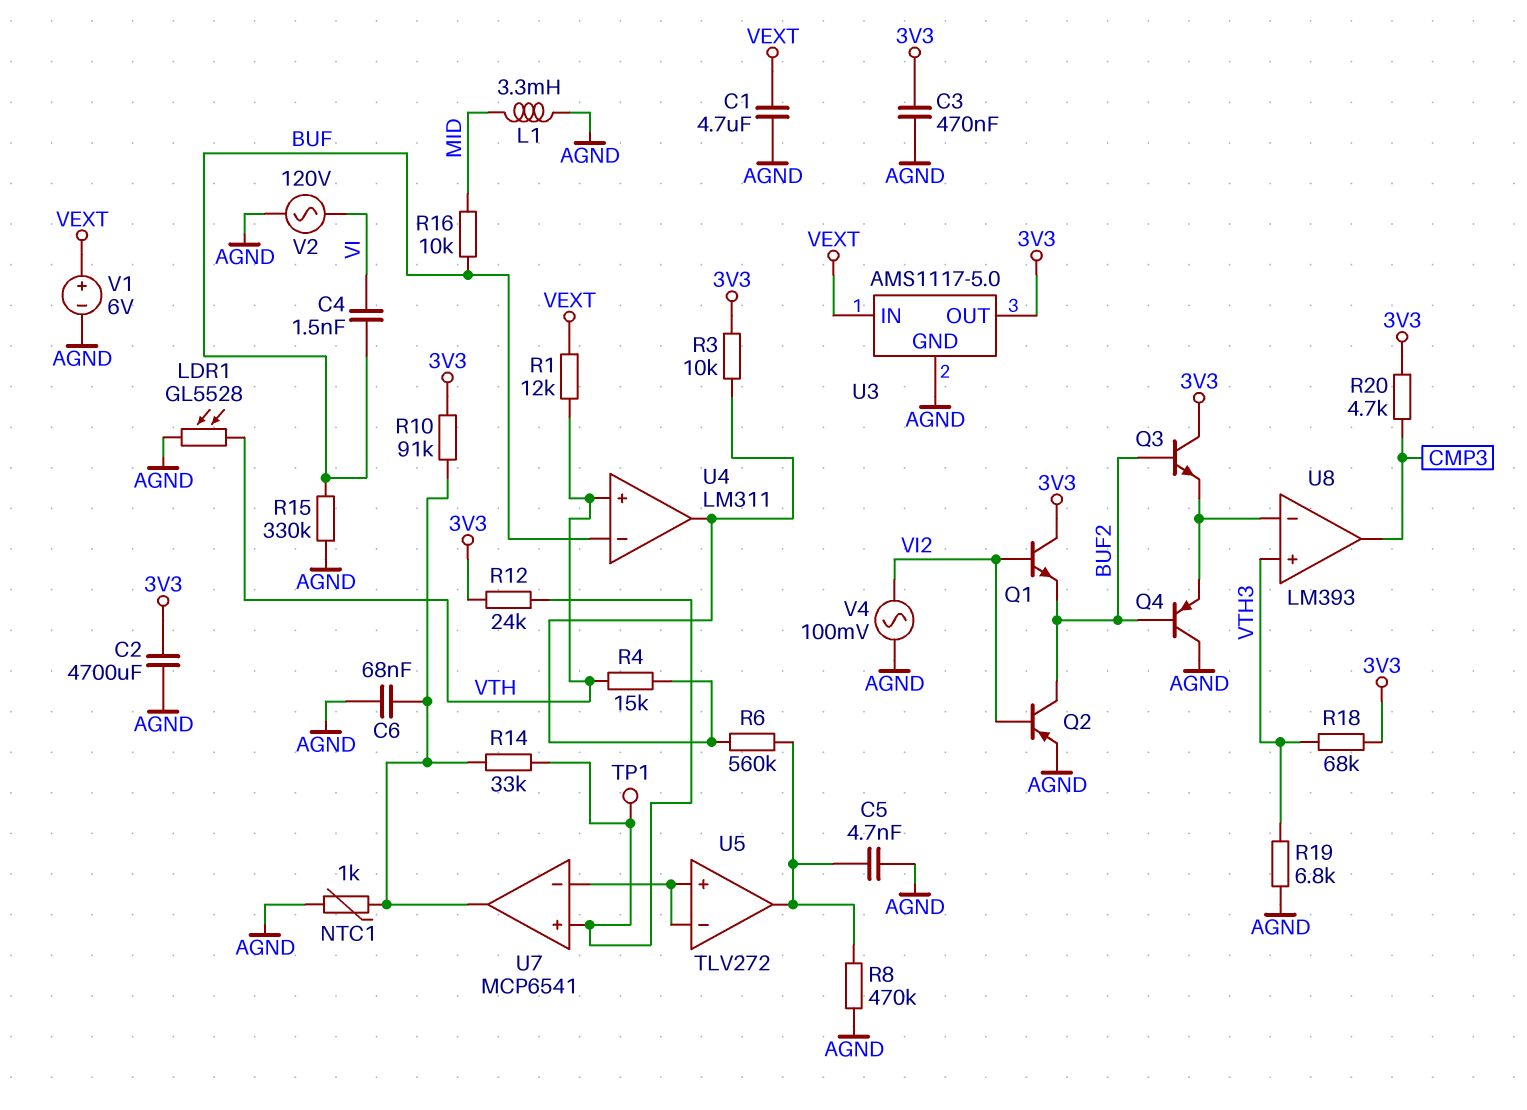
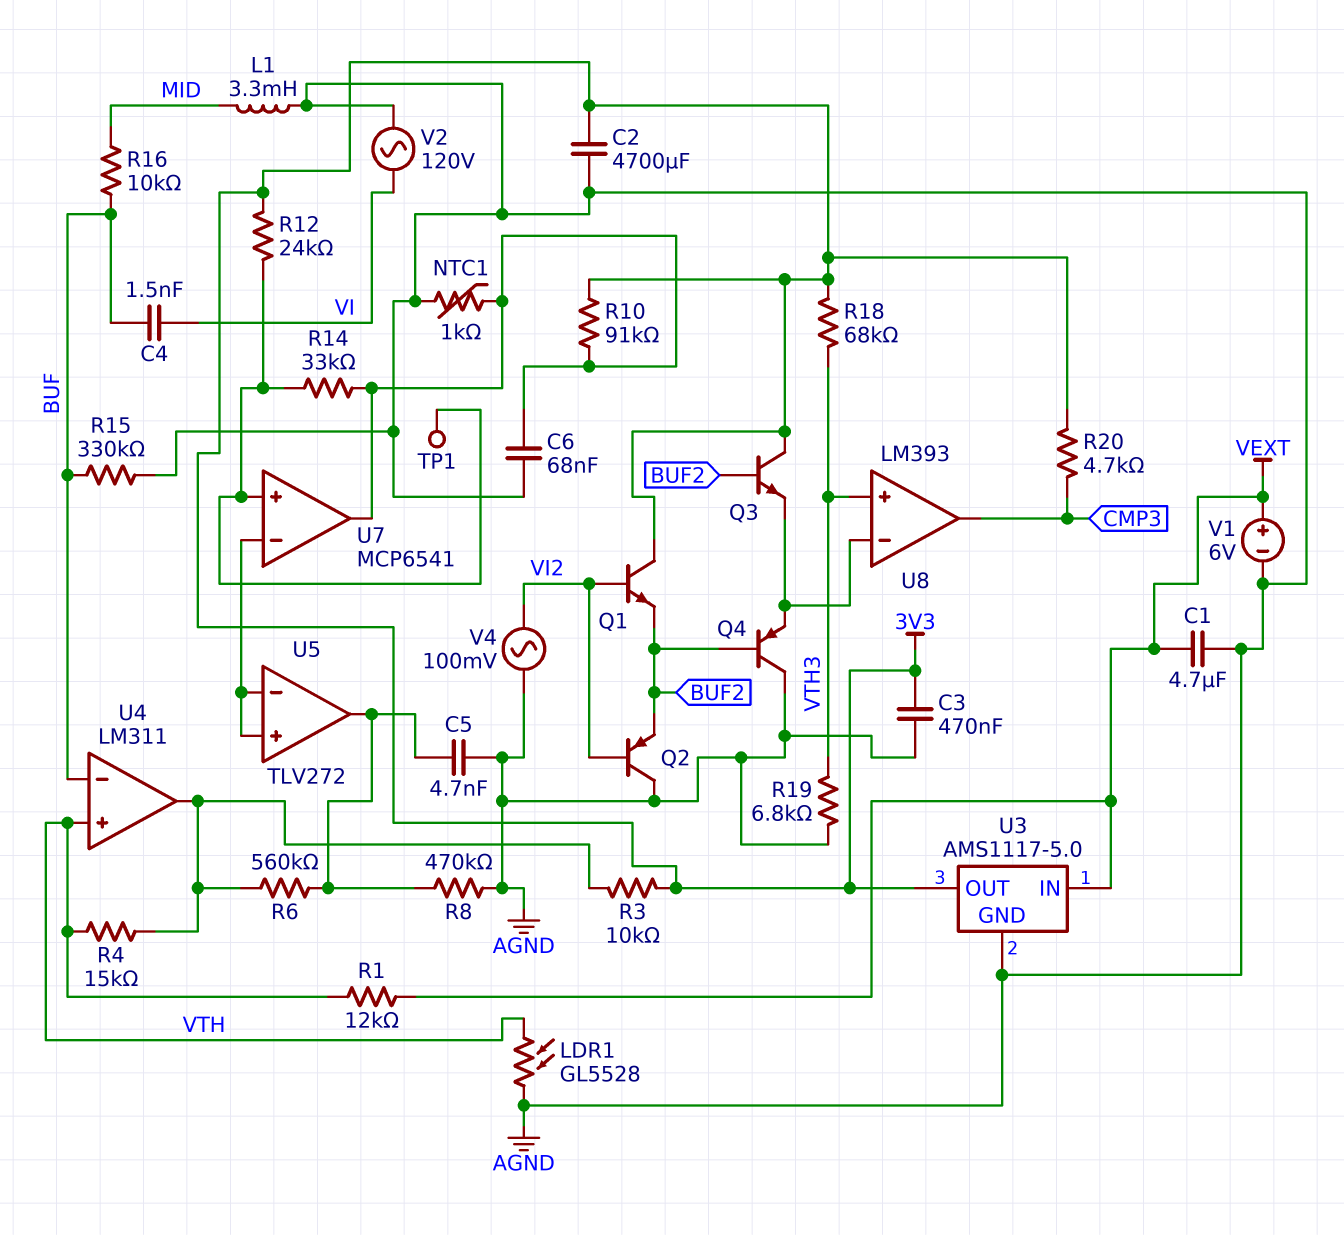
Q2: PNP (B VI2, C BUF2, E AGND) -> PNP (B VI2, C AGND, E BUF2)

